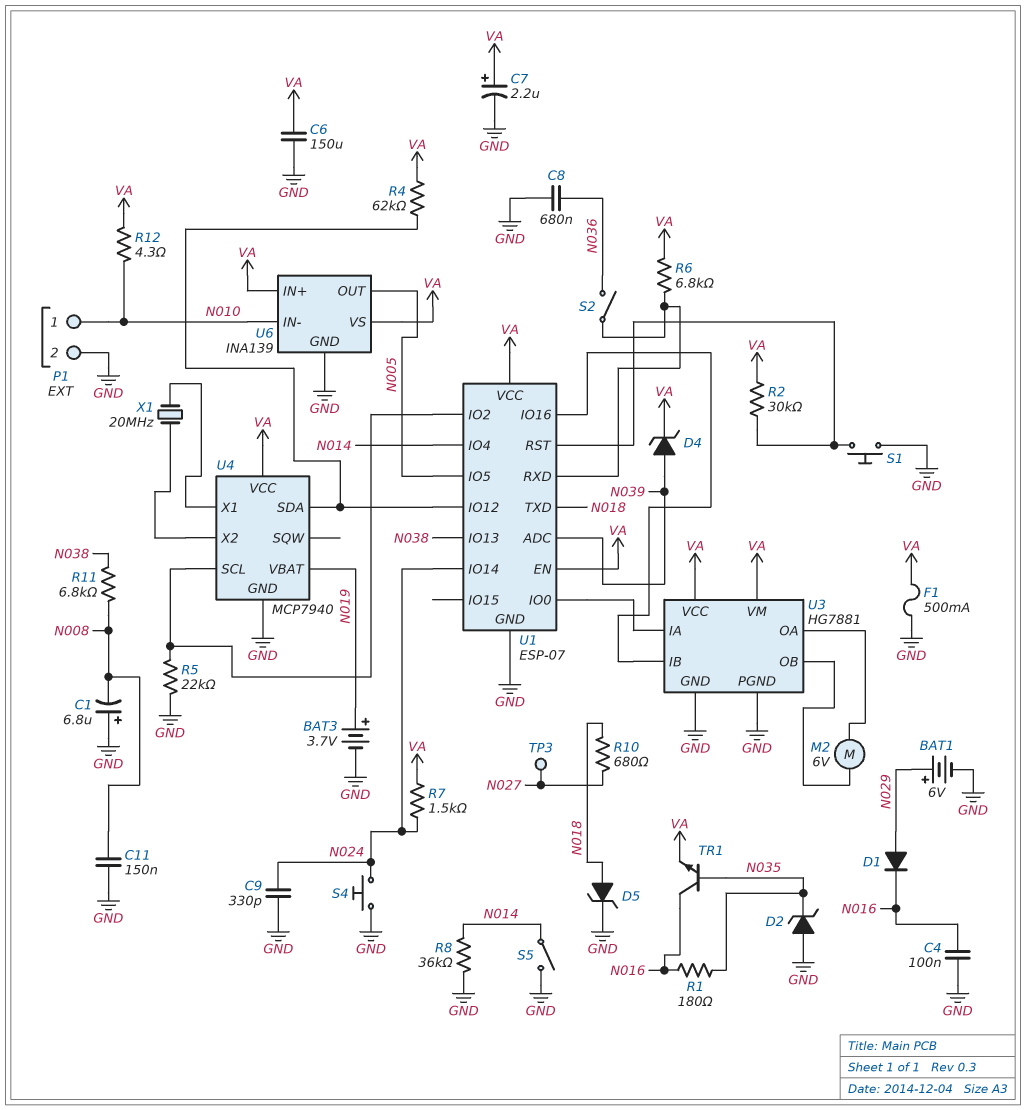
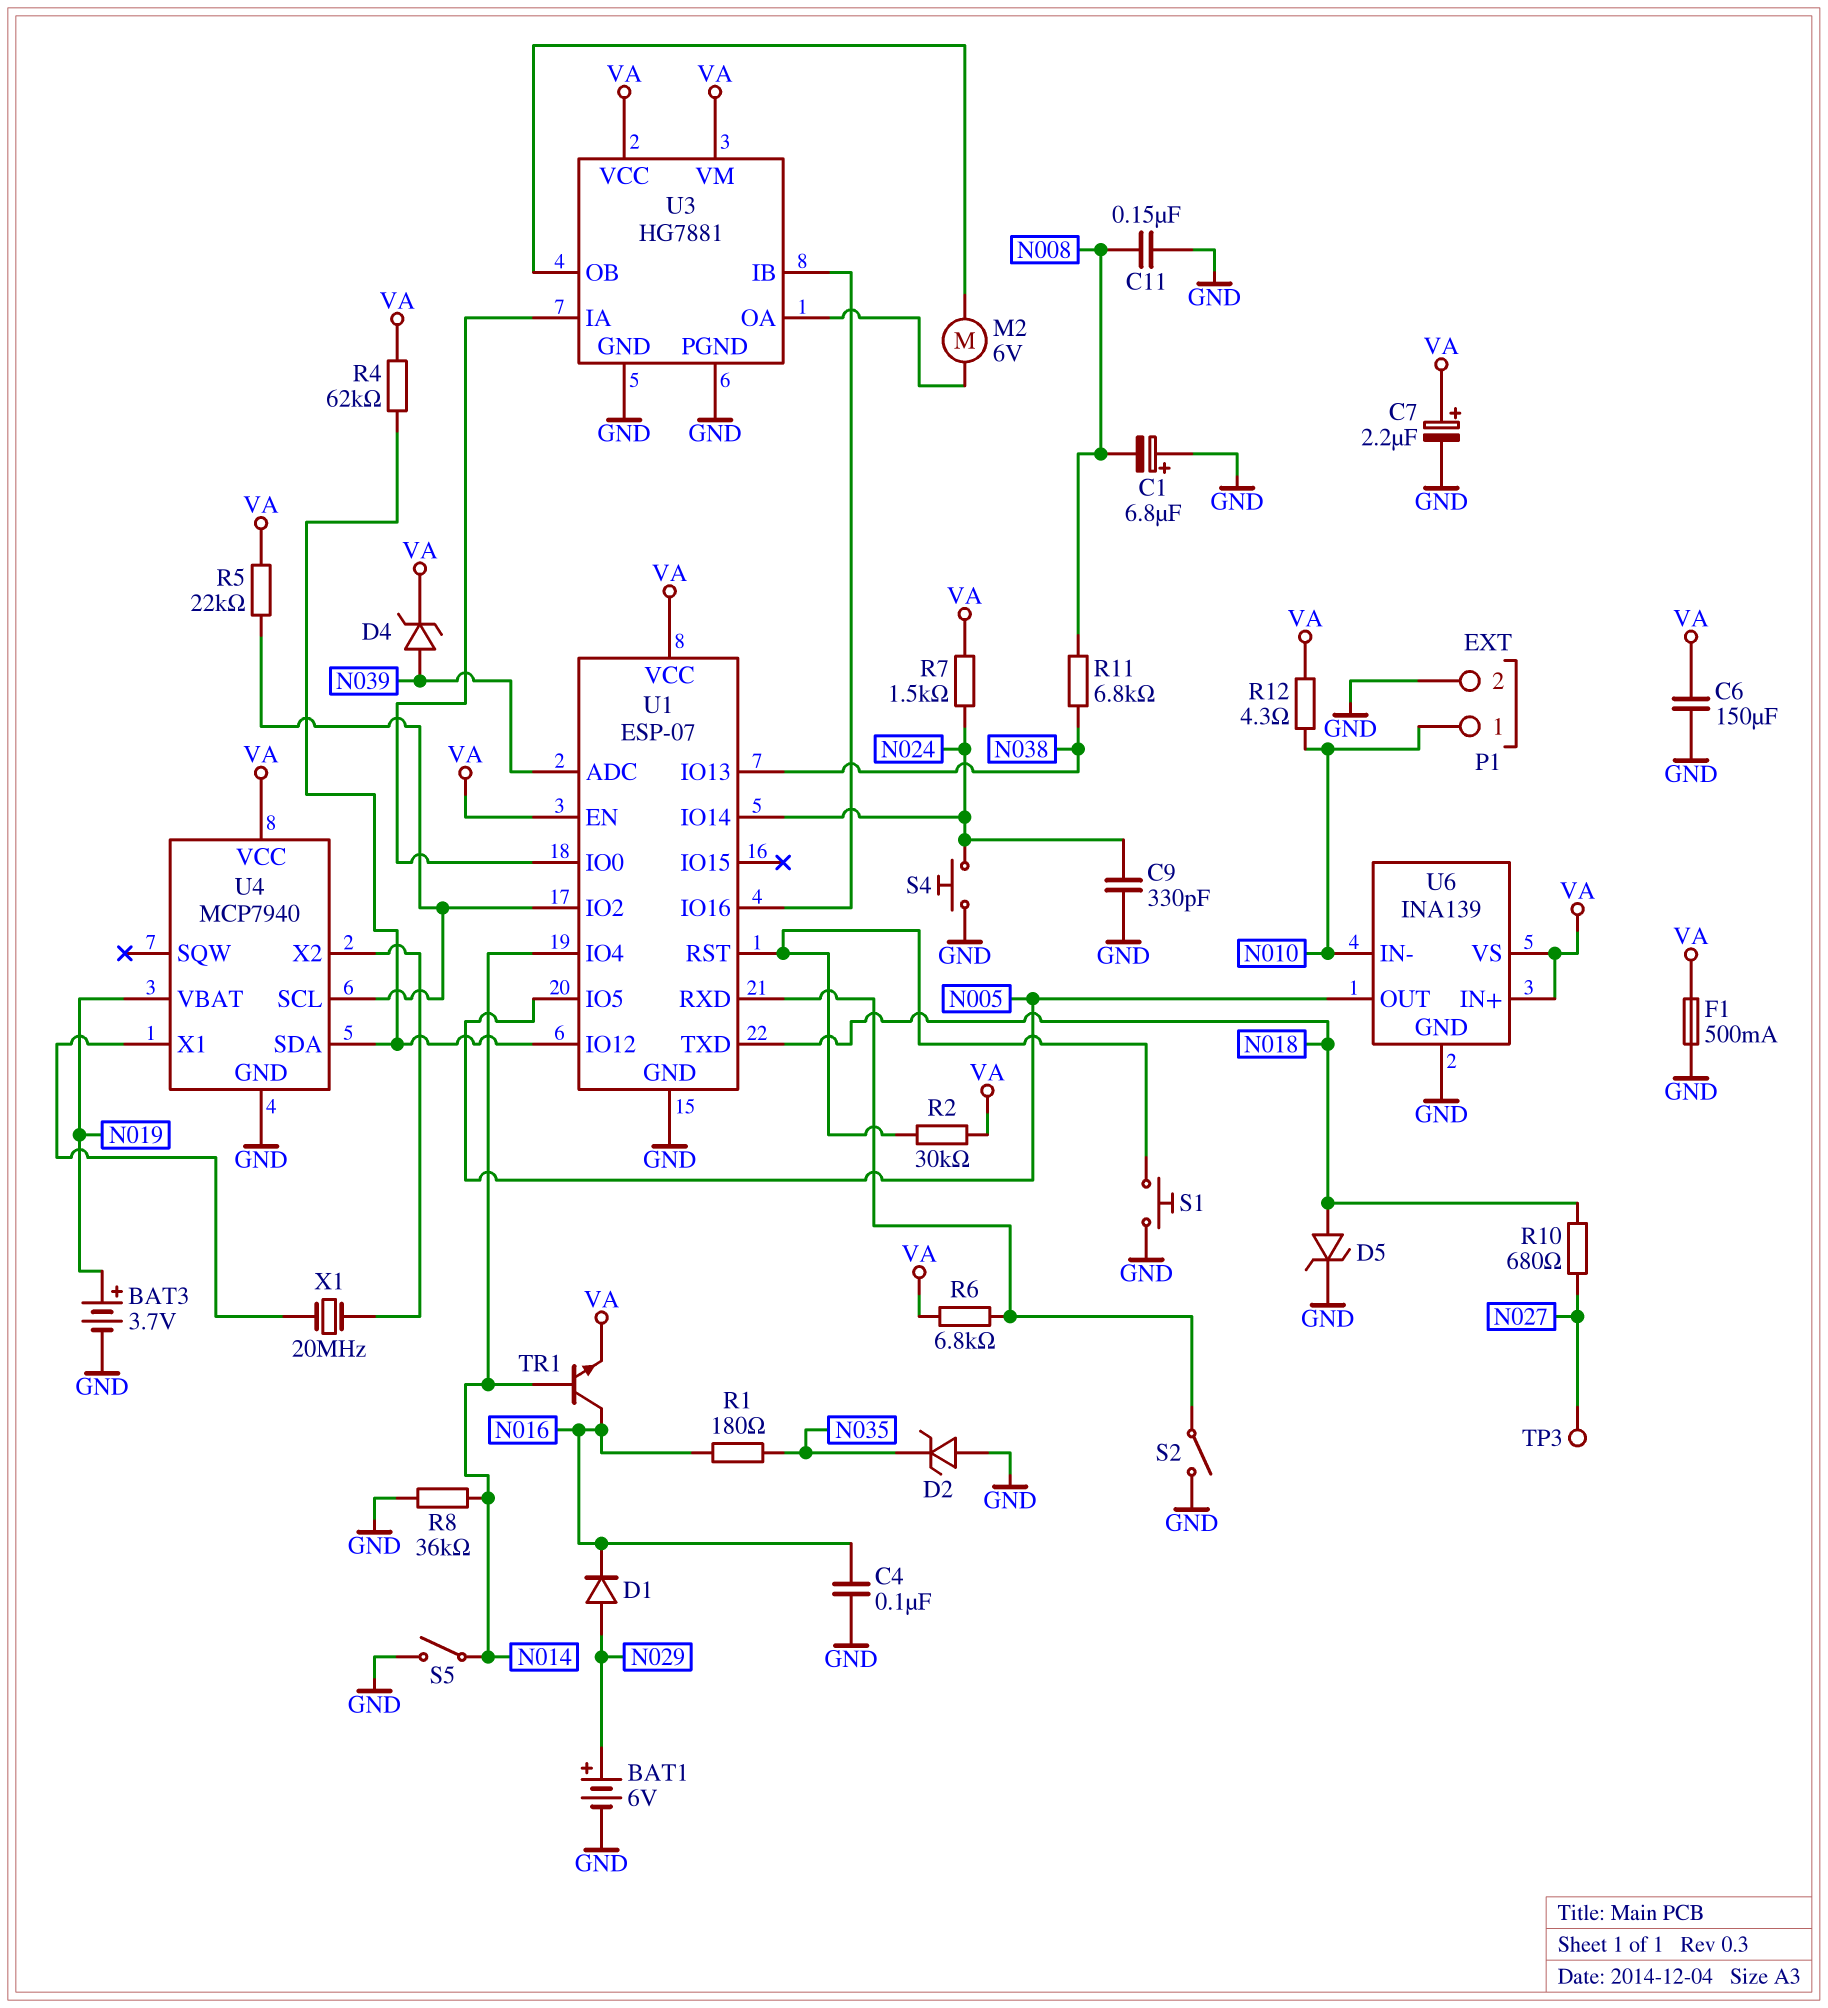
C8: 680nF (GND, N036) -> none
R5: 22k (GND, U1/IO2) -> 22k (U1/IO2, VA)
S2: switch (N036, U1/RXD) -> switch (GND, U1/RXD)
TR1: NPN (B N035, C N016, E VA) -> NPN (B N014, C N016, E VA)

